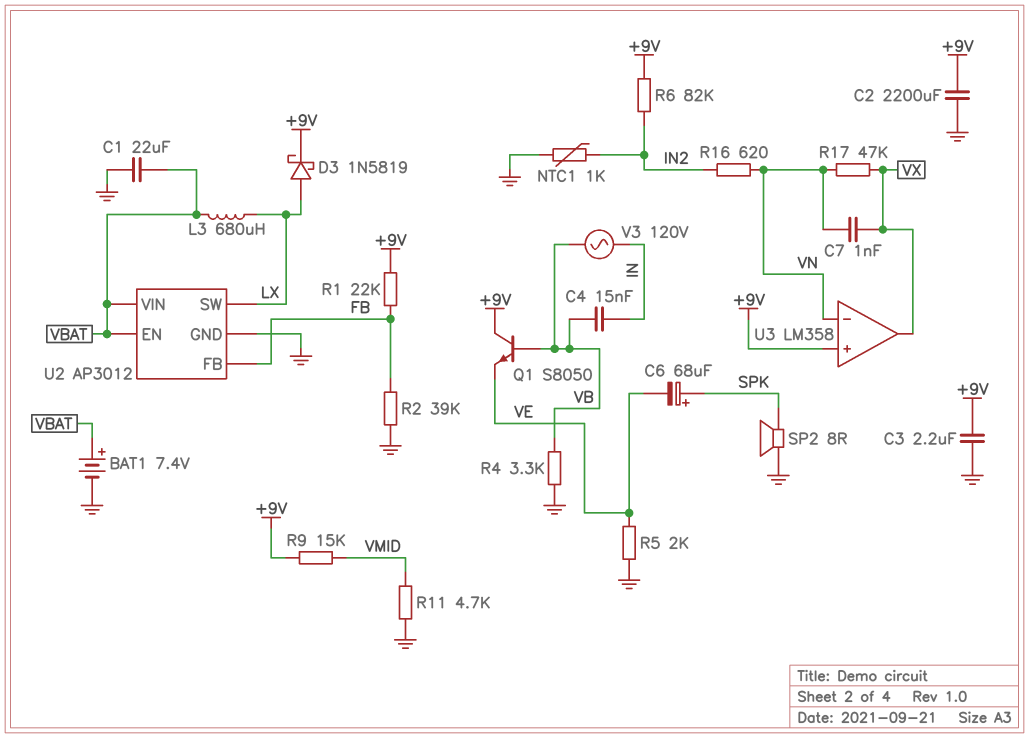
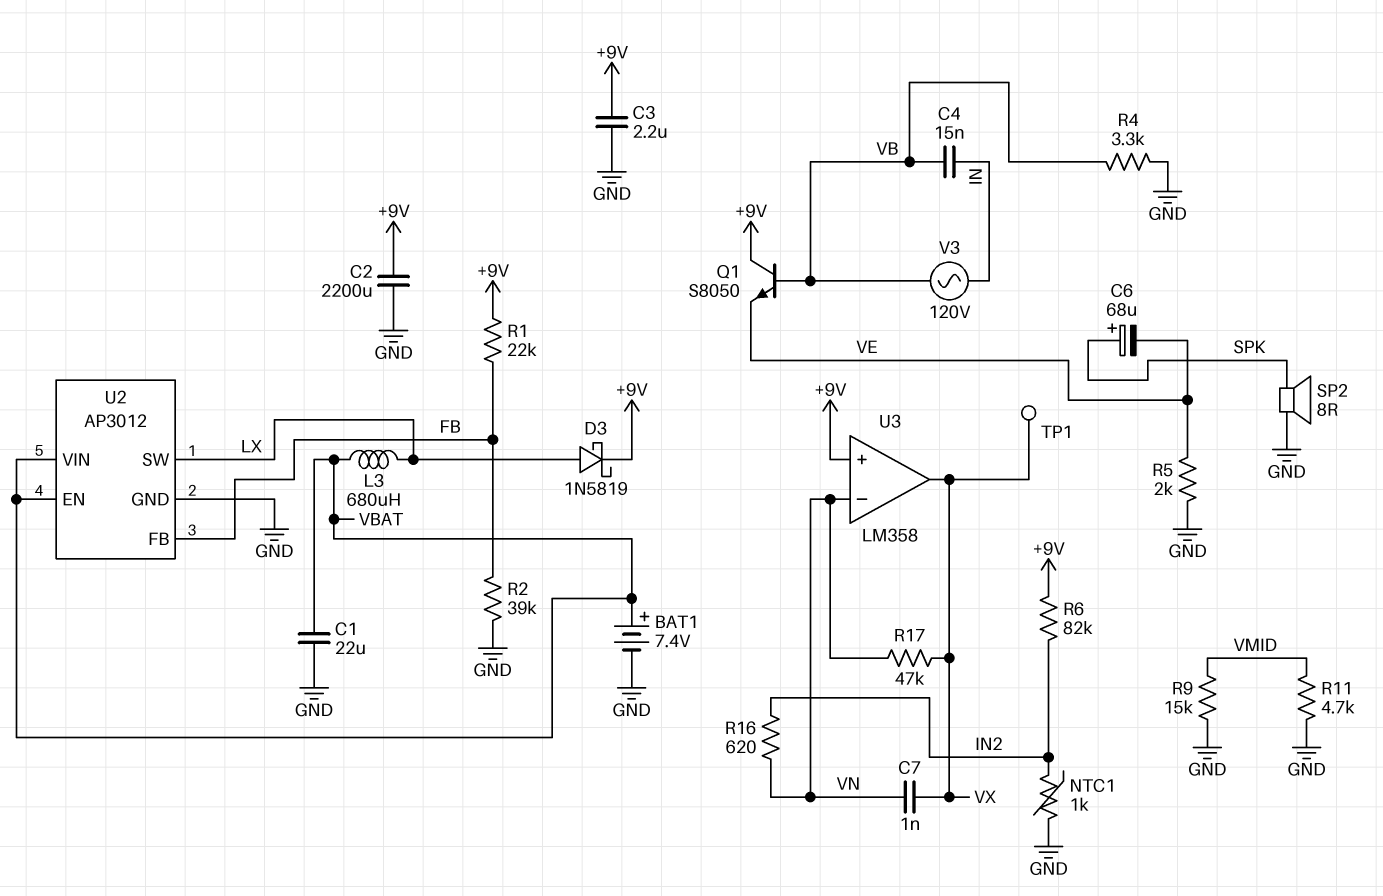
R9: 15k (+9V, VMID) -> 15k (GND, VMID)
TP1: none -> test point (VX)

